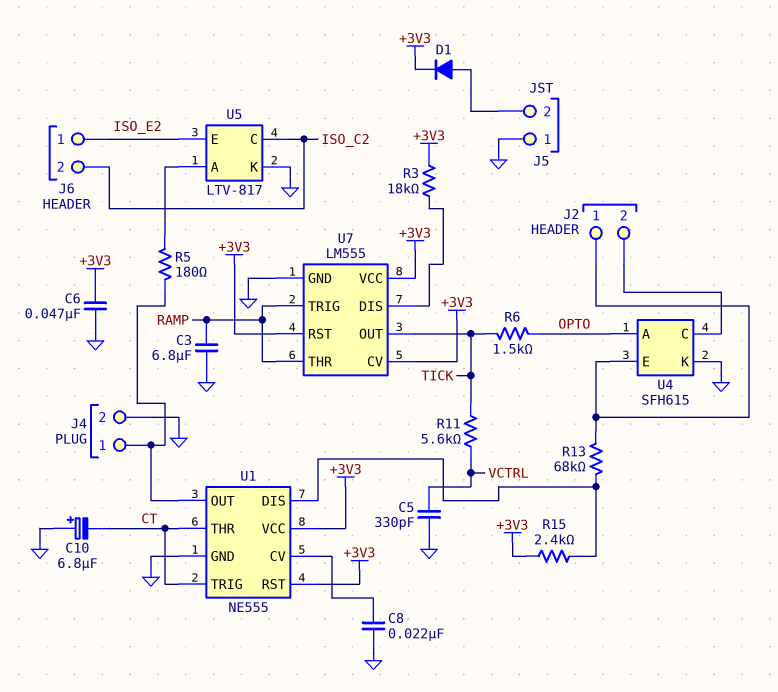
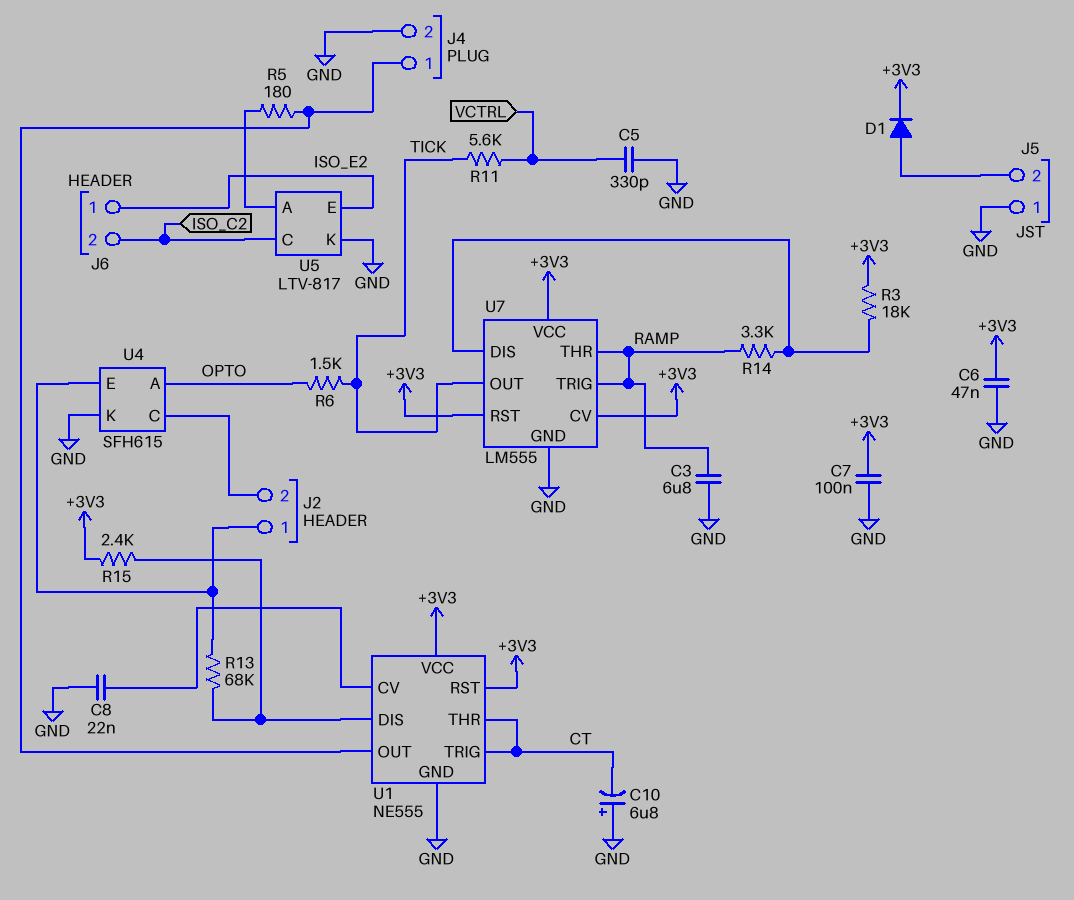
C7: none -> 100nF (+3V3, GND)
R14: none -> 3.3k (RAMP, U7/DIS)

